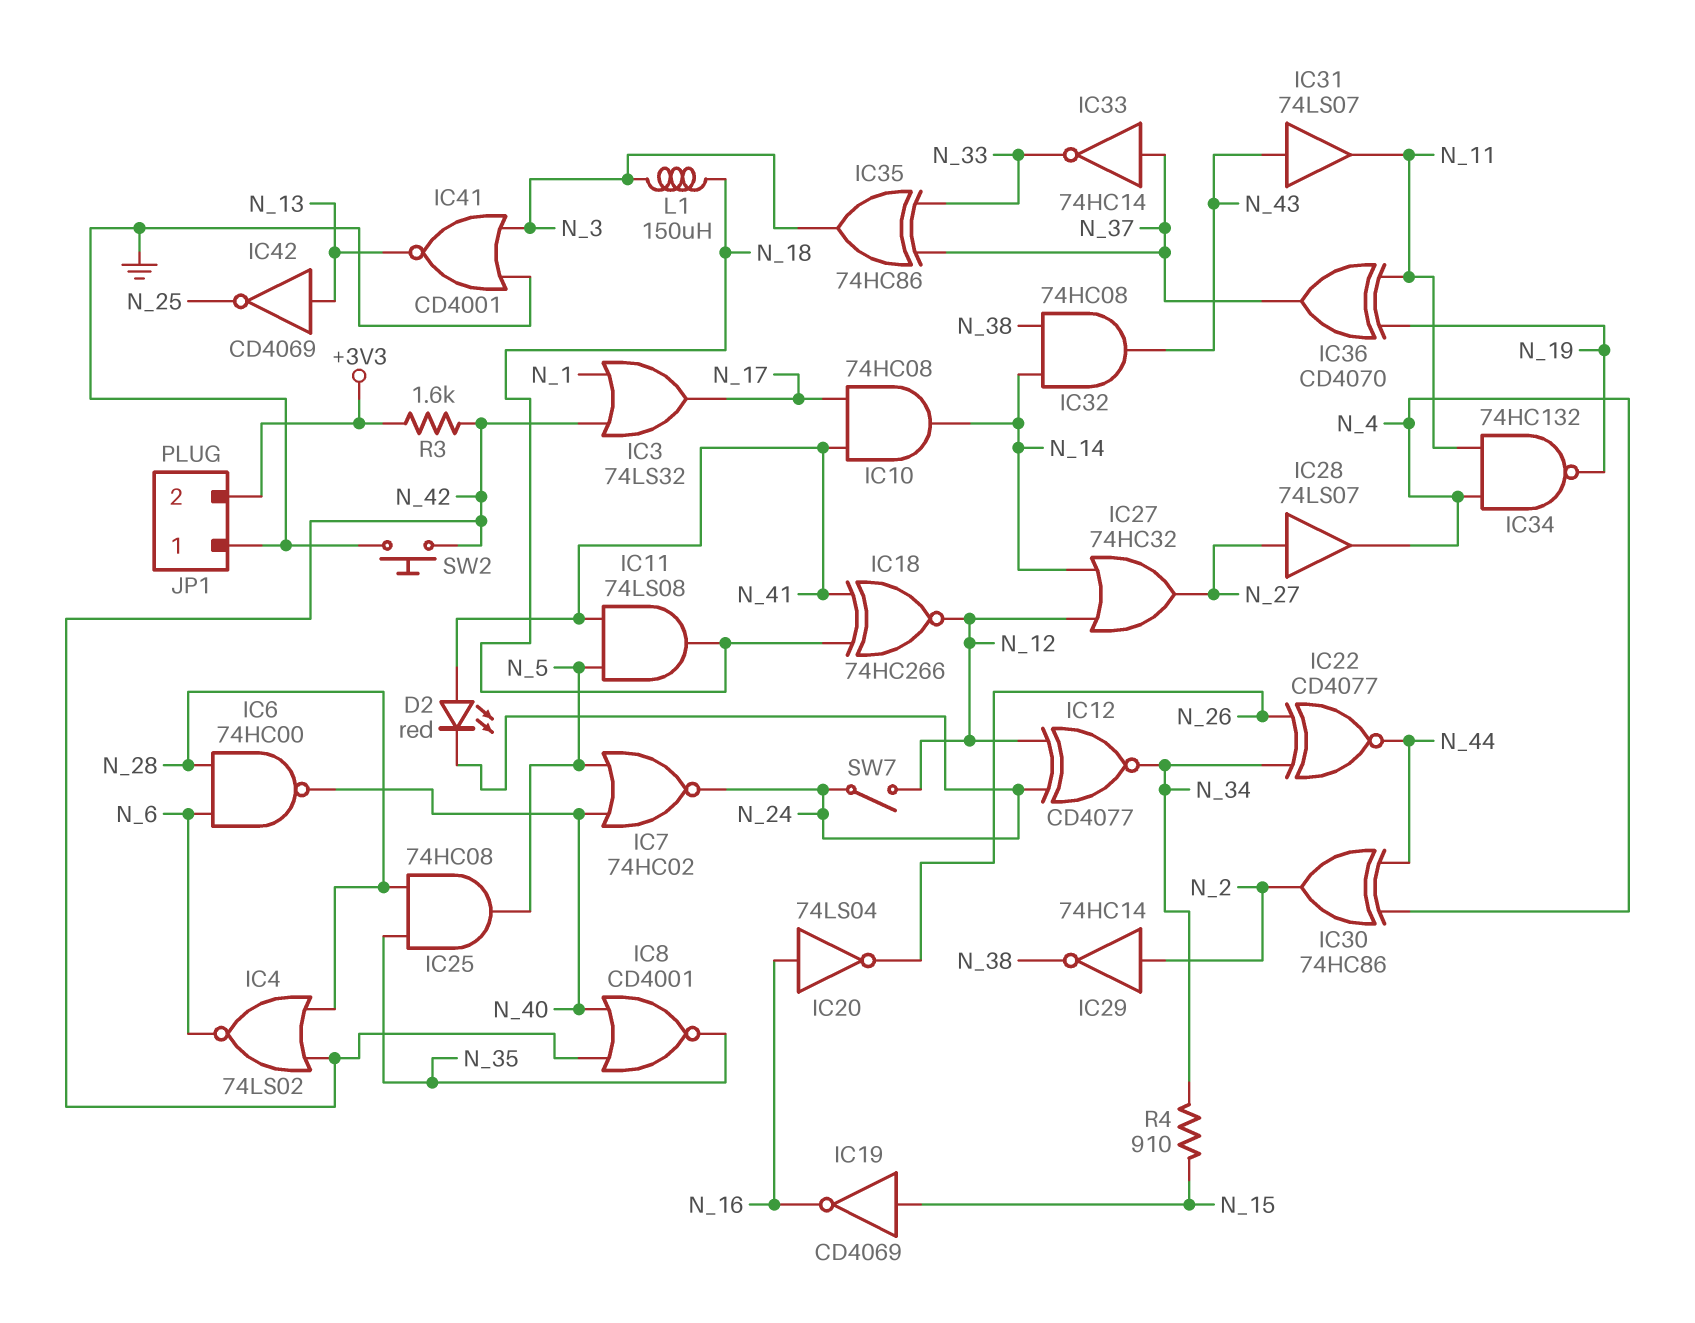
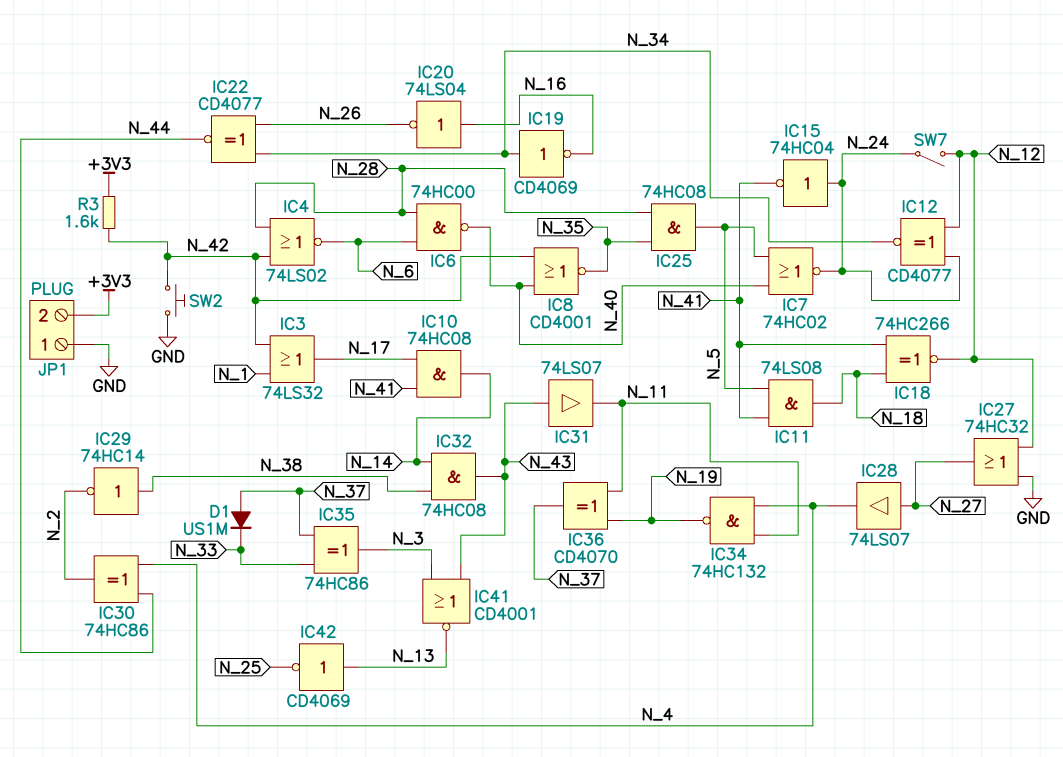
D1: none -> diode US1M (A N_37, K N_33)
D2: LED red (A N_41, K N_24) -> none
IC15: none -> NOT 74HC04 (in N_24, out N_41)
IC19: NOT CD4069 (in N_15, out N_16) -> NOT CD4069 (in N_34, out N_16)
IC27: OR 74HC32 (in N_12, in N_14, out N_27) -> OR 74HC32 (in GND, in N_12, out N_27)
IC29: NOT 74HC14 (in N_2, out N_38) -> NOT 74HC14 (in N_38, out N_2)
IC33: NOT 74HC14 (in N_37, out N_33) -> none
IC41: NOR CD4001 (in GND, in N_3, out N_13) -> NOR CD4001 (in N_3, in N_43, out N_13)
L1: 150uH (N_3, N_18) -> none
R4: 910 (N_15, N_34) -> none

